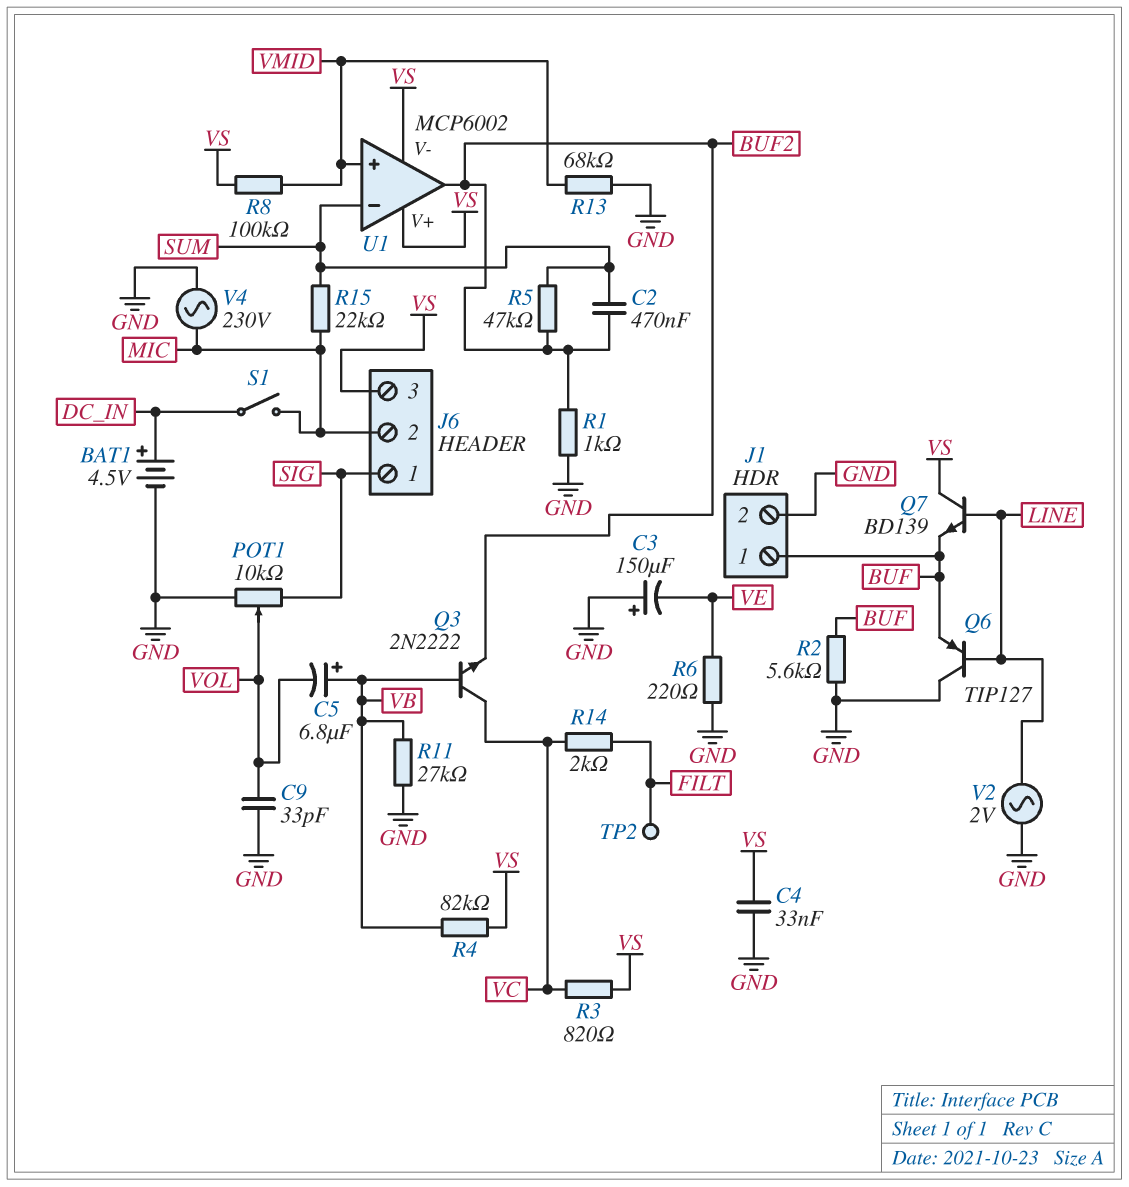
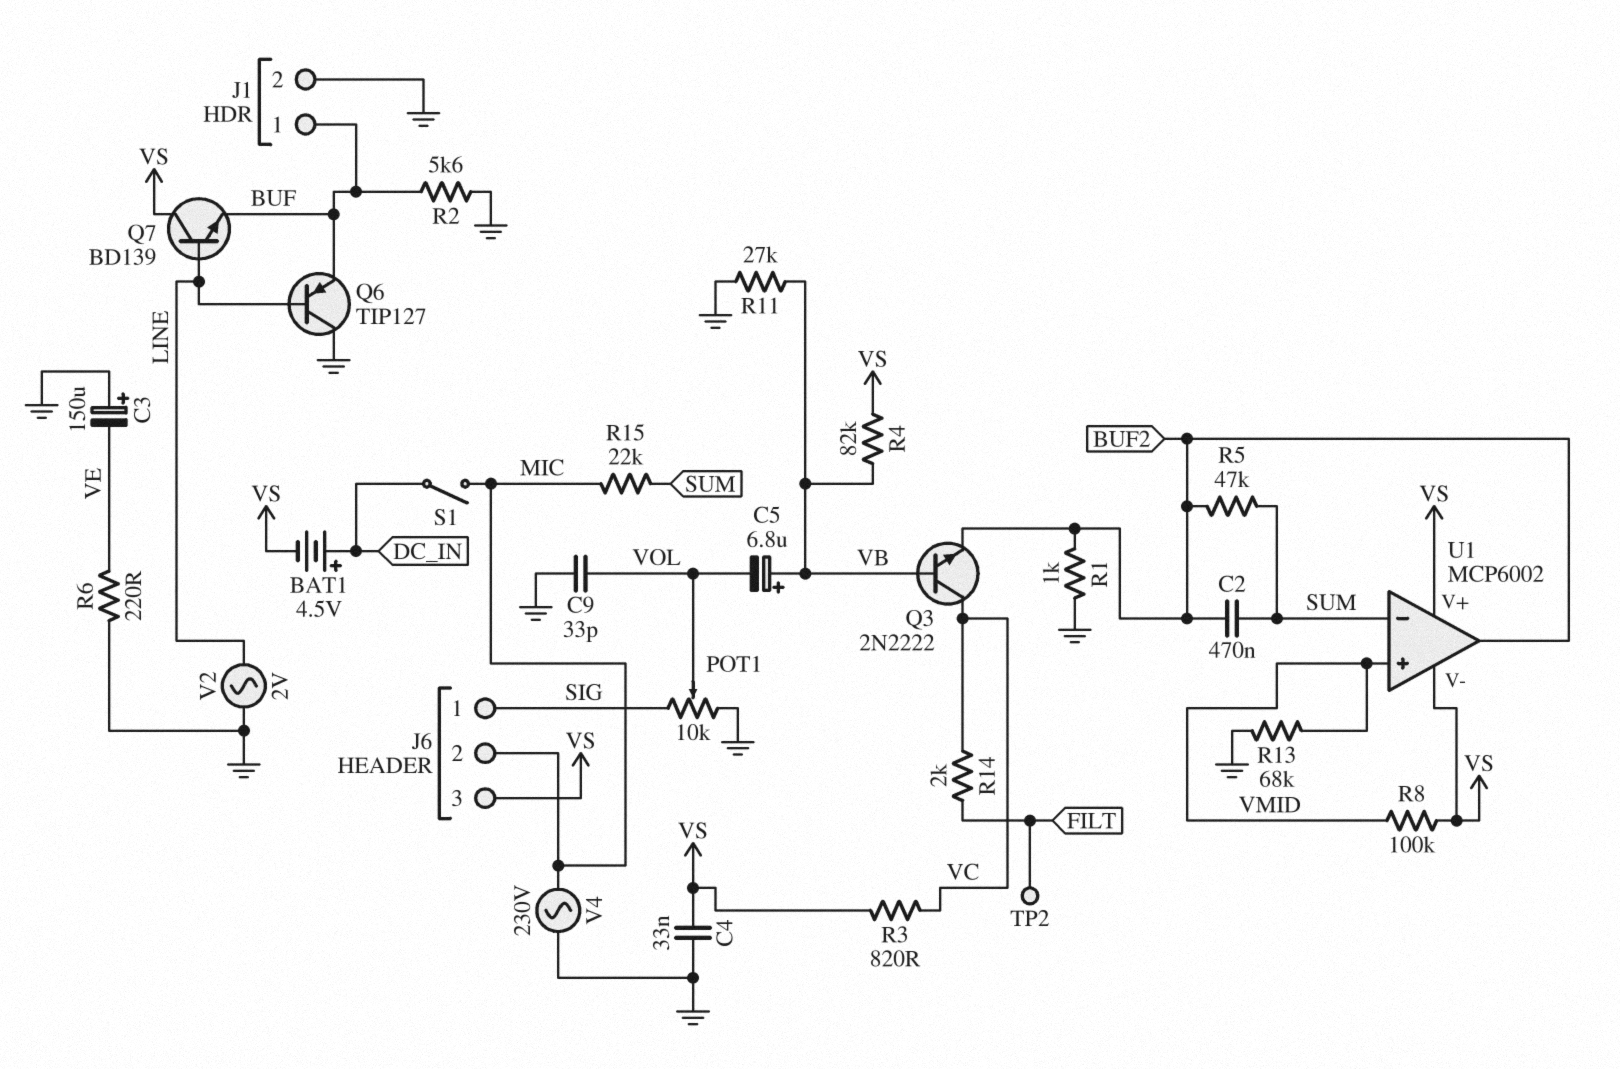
BAT1: 4.5V (plus DC_IN, minus GND) -> 4.5V (plus DC_IN, minus VS)

